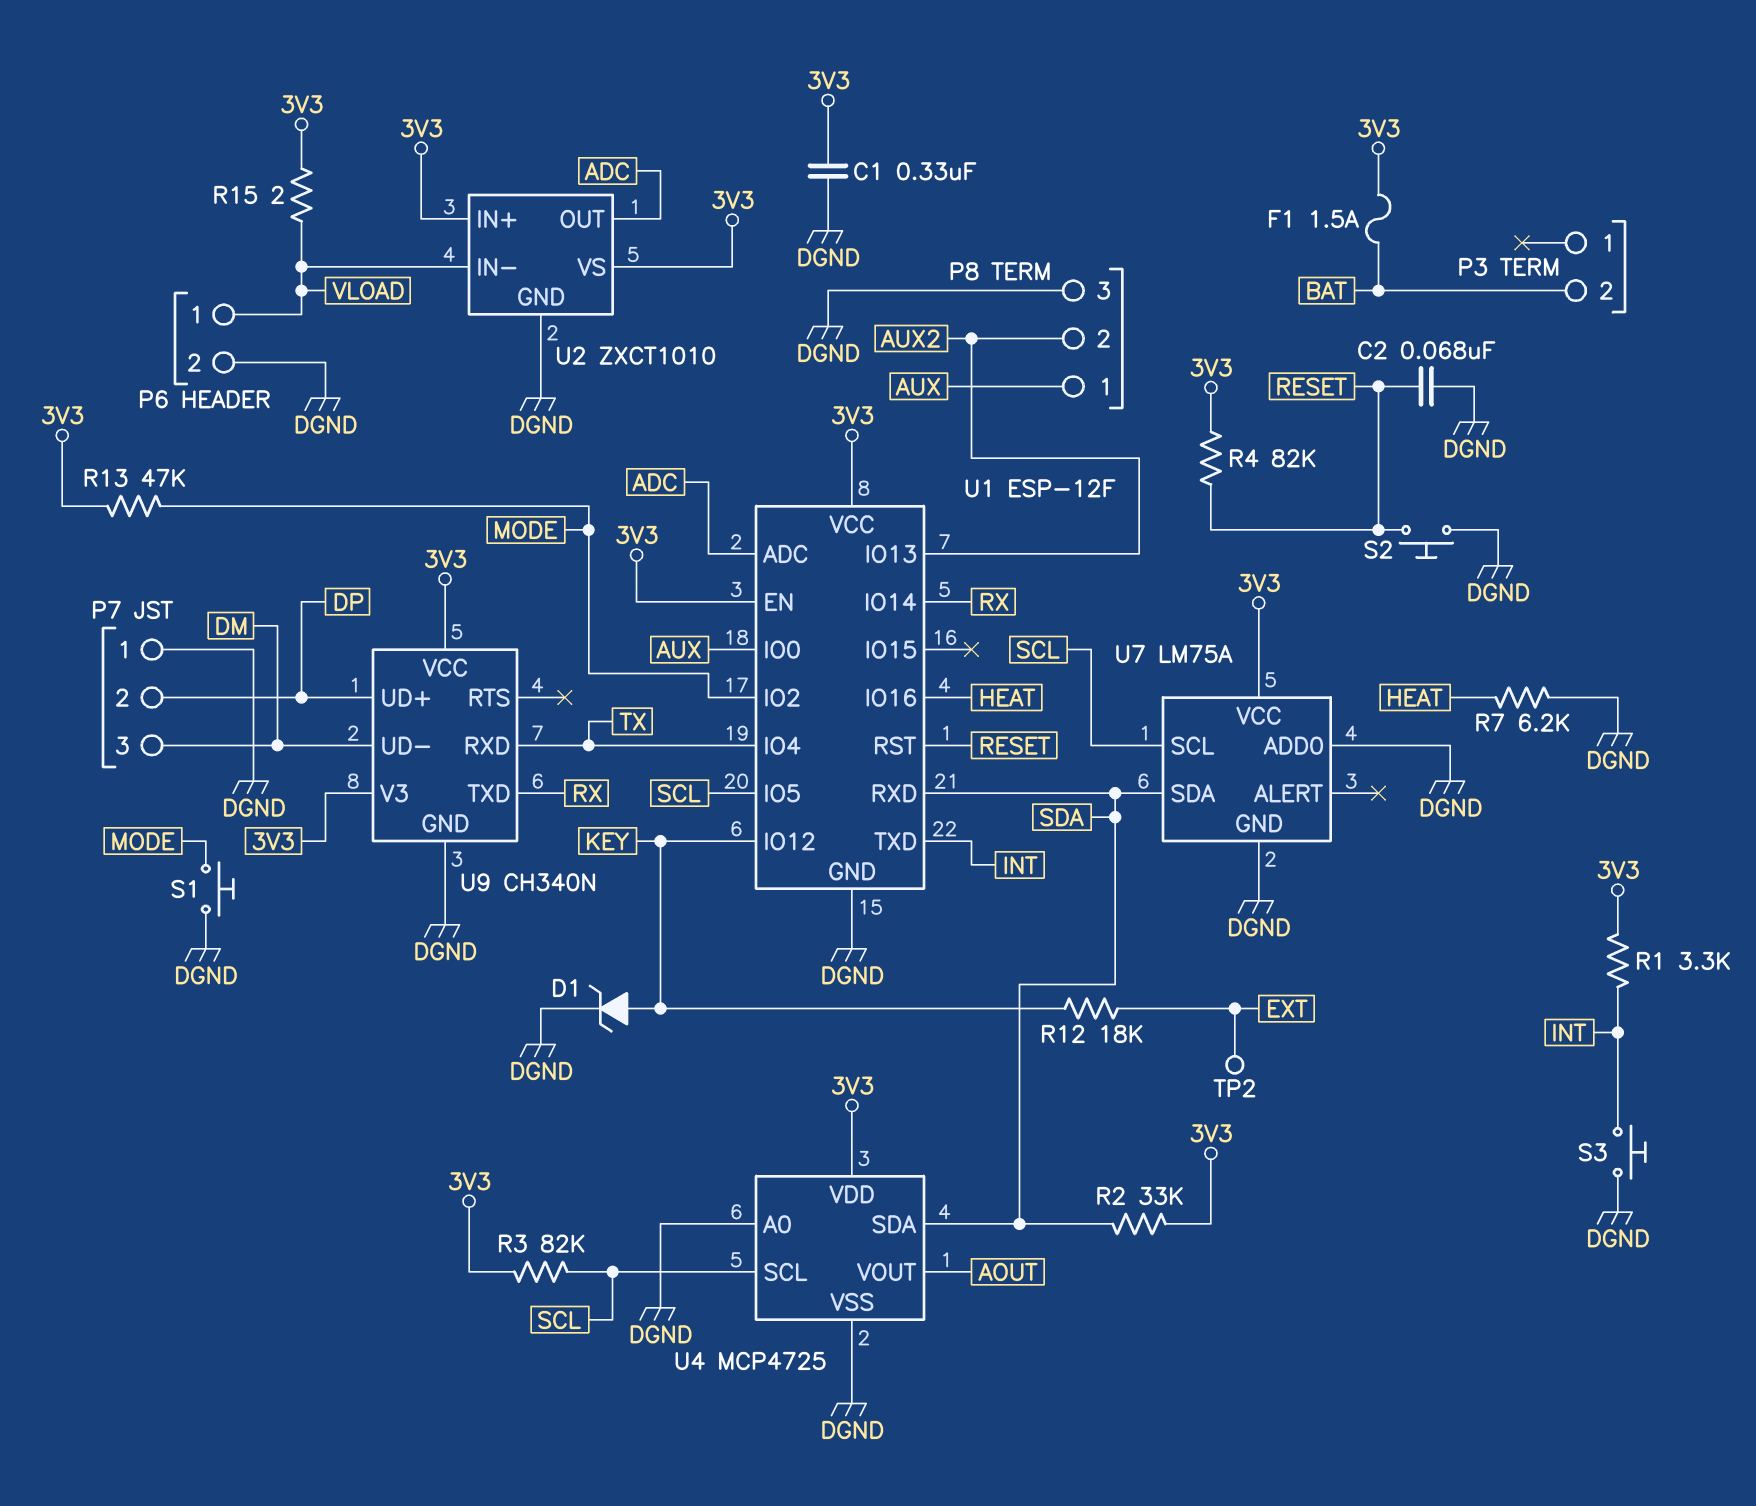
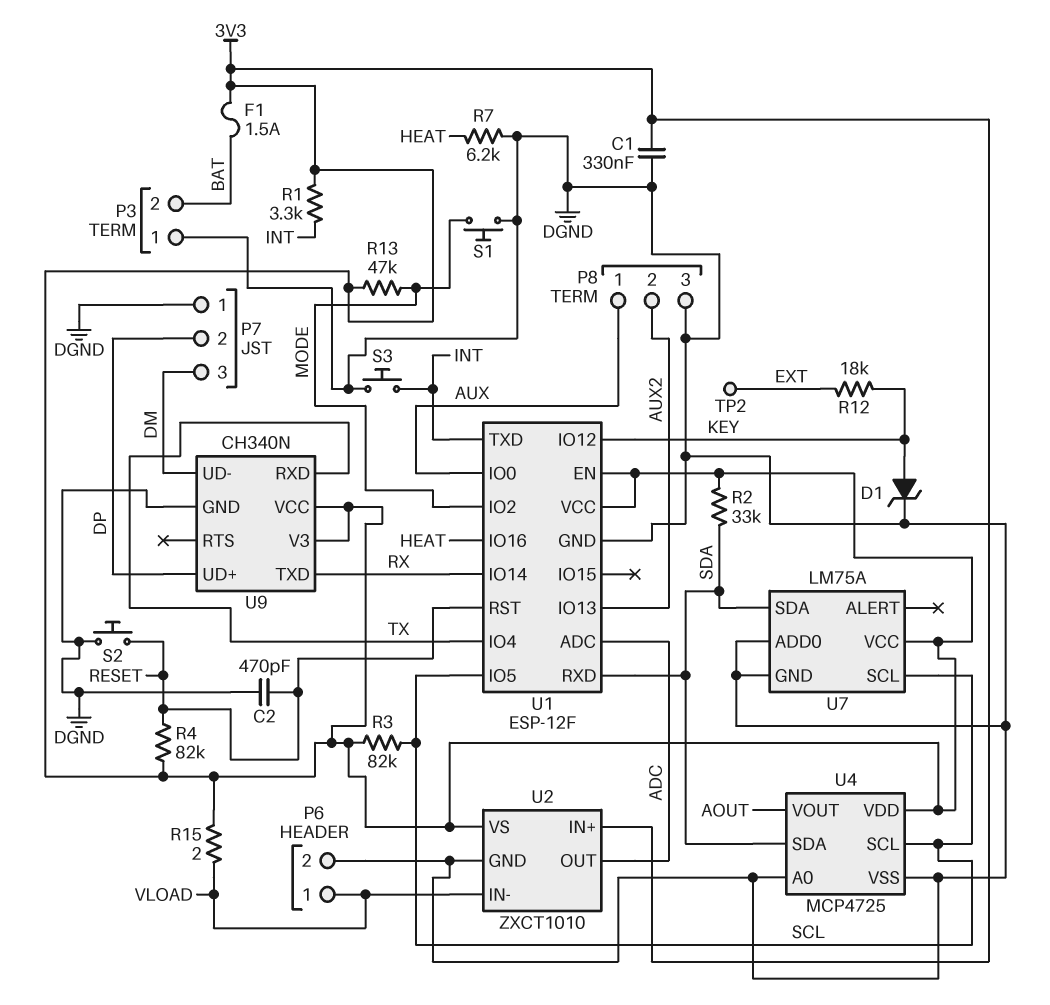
C2: 68nF (DGND, RESET) -> 470pF (DGND, RESET)
P3 pin 1: none -> DGND

